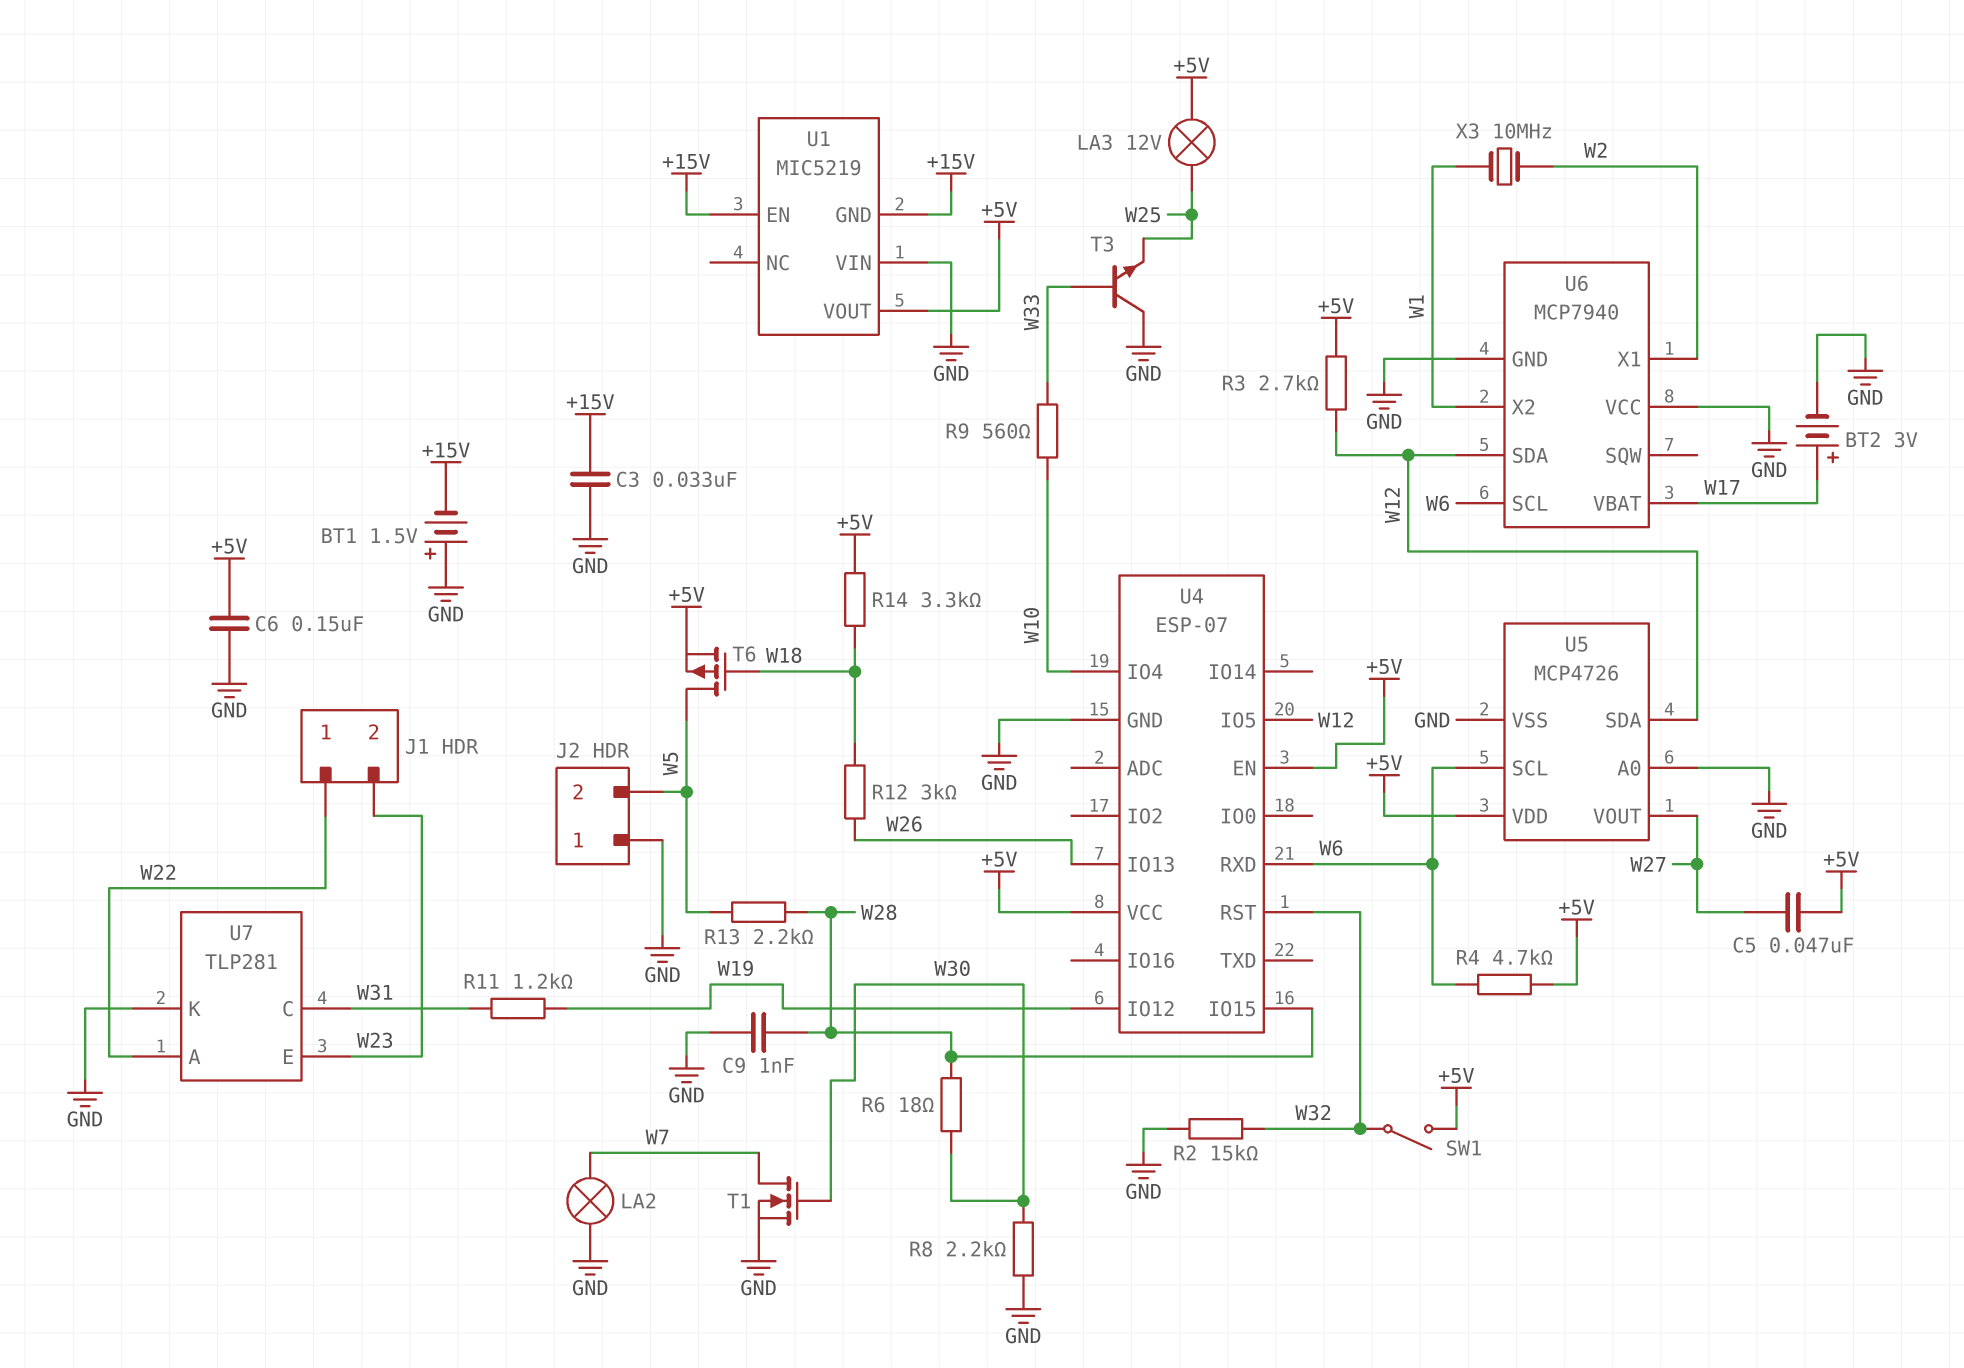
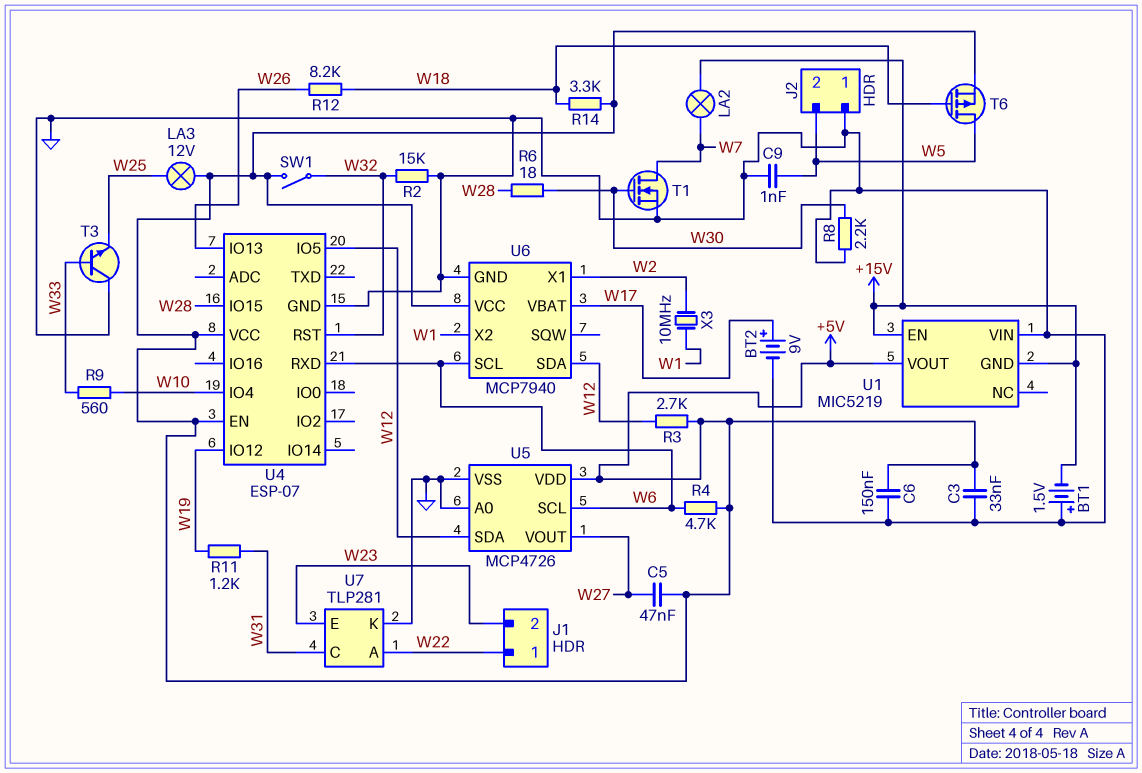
BT2: 3V (plus W17, minus GND) -> 9V (plus W17, minus GND)
C3: 33nF (+15V, GND) -> 33nF (+5V, GND)
C9: 1nF (GND, W28) -> 1nF (GND, W5)
LA2: lamp (GND, W7) -> lamp (+15V, W7)
R12: 3k (W18, W26) -> 8.2k (W18, W26)
R13: 2.2k (W5, W28) -> none
U6 pin VCC: GND -> +5V

